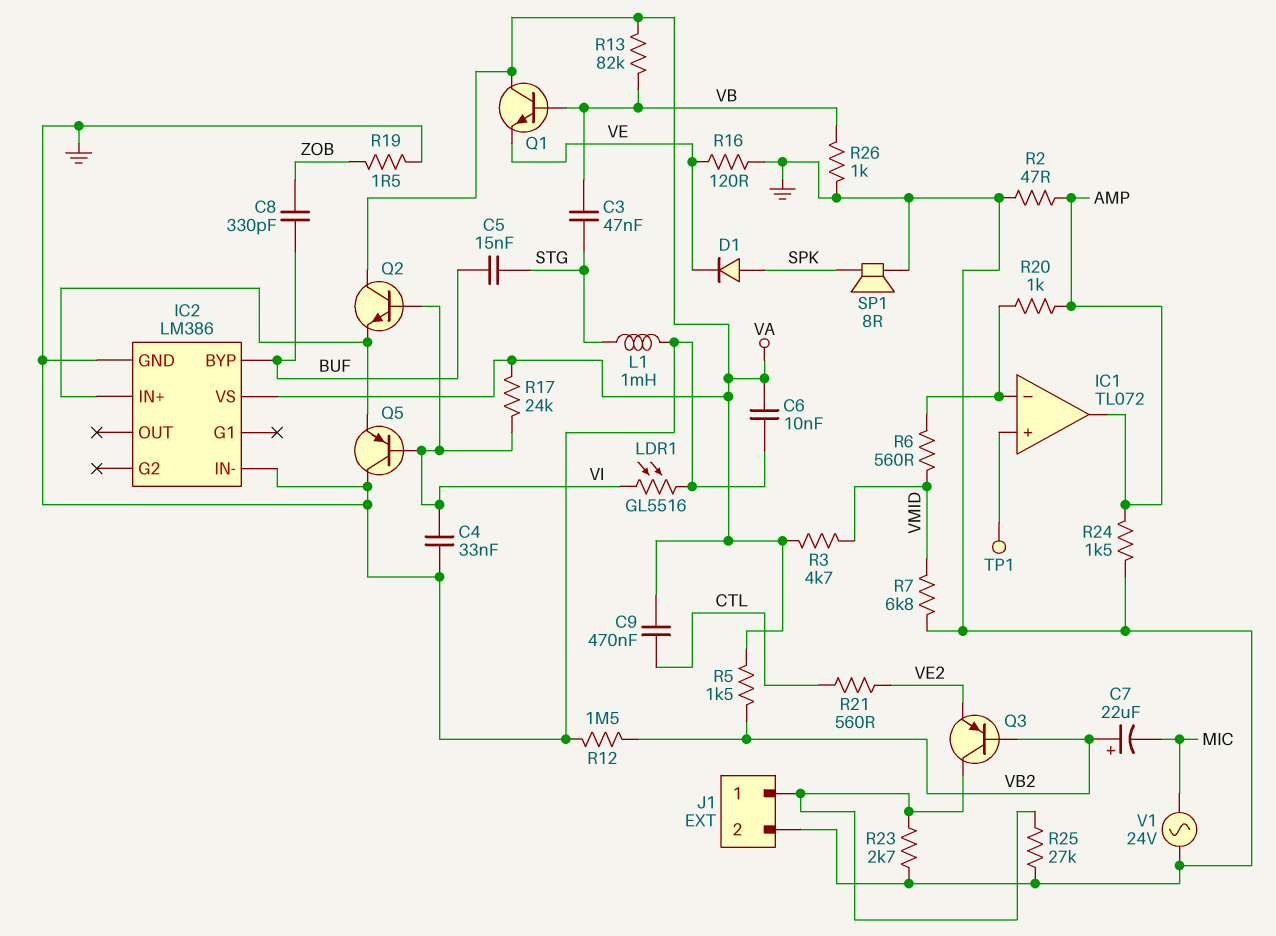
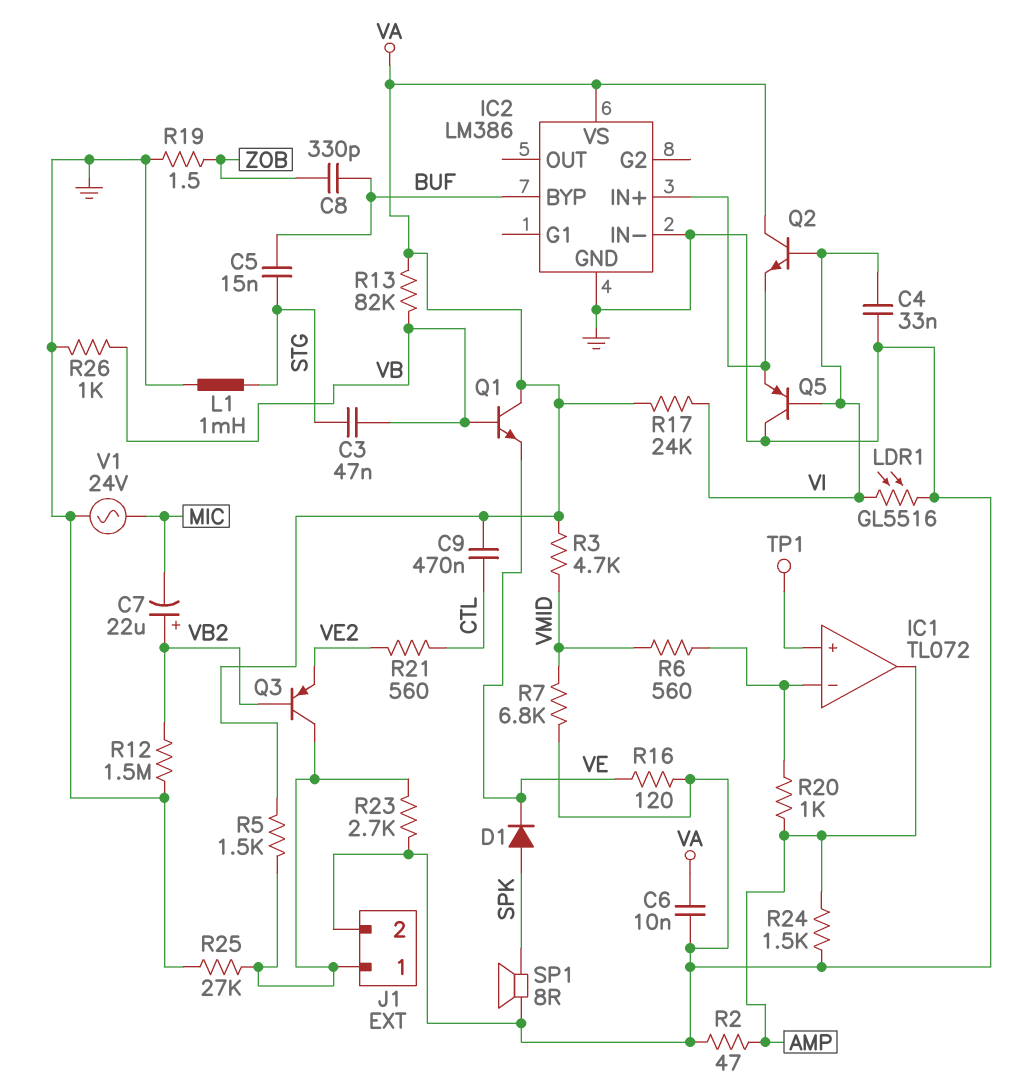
R5: 1.5k (VA, VB2) -> 1.5k (J1/1, VA)

